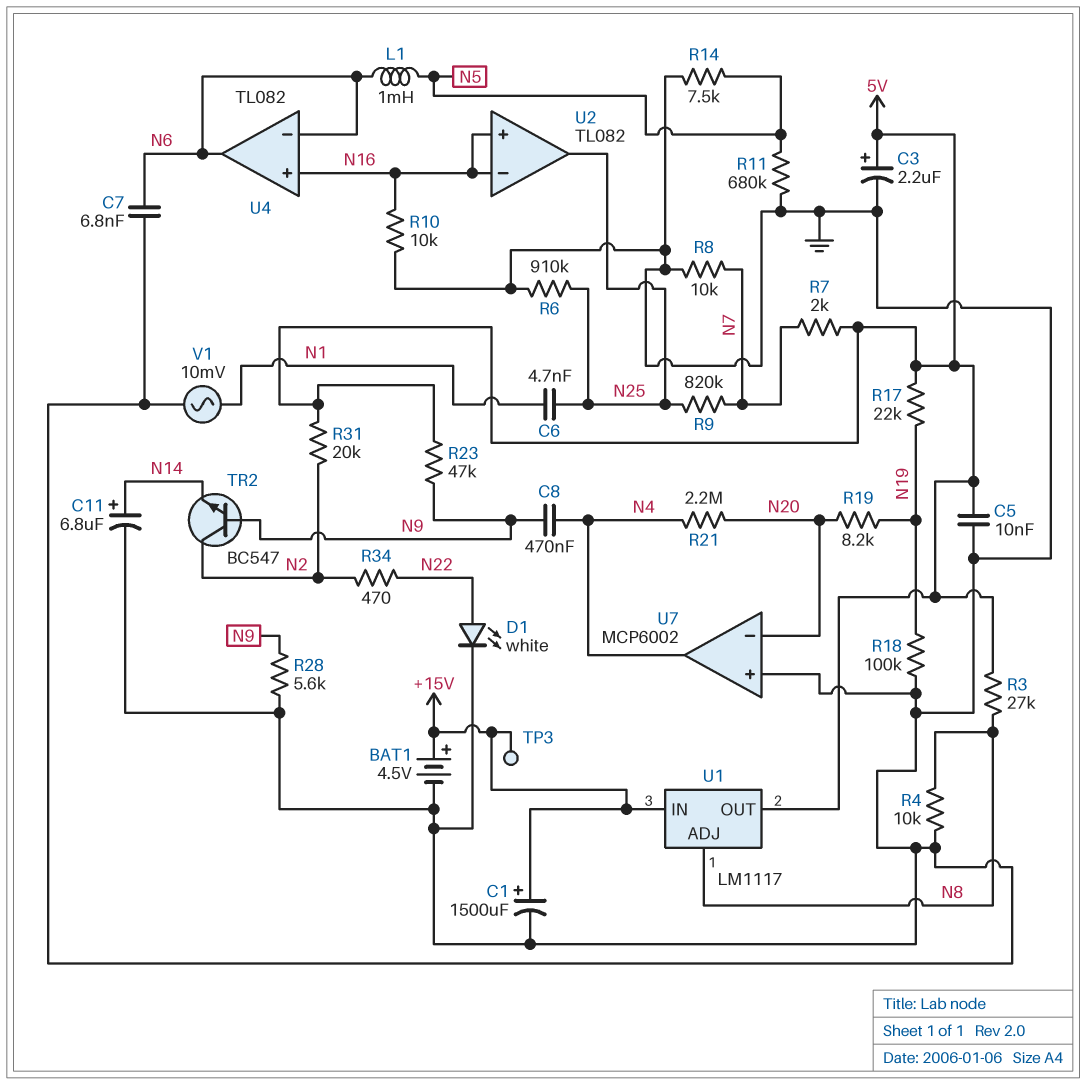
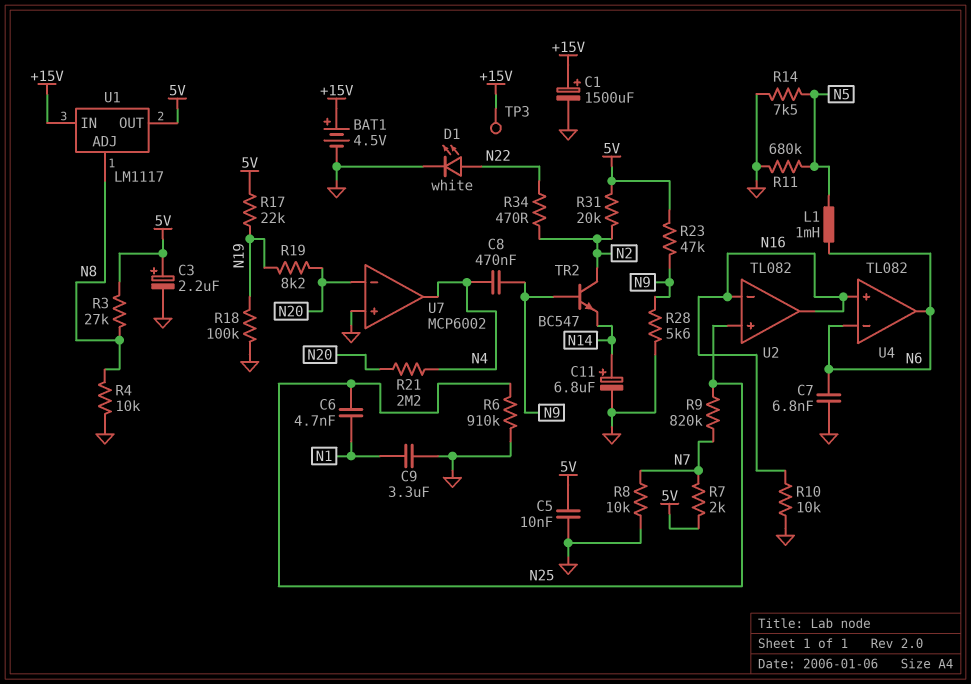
C9: none -> 3.3uF (GND, N1)
U2 pin in+: N16 -> N25
U2 pin out: N25 -> N16
V1: AC 10mV (GND, N1) -> none

